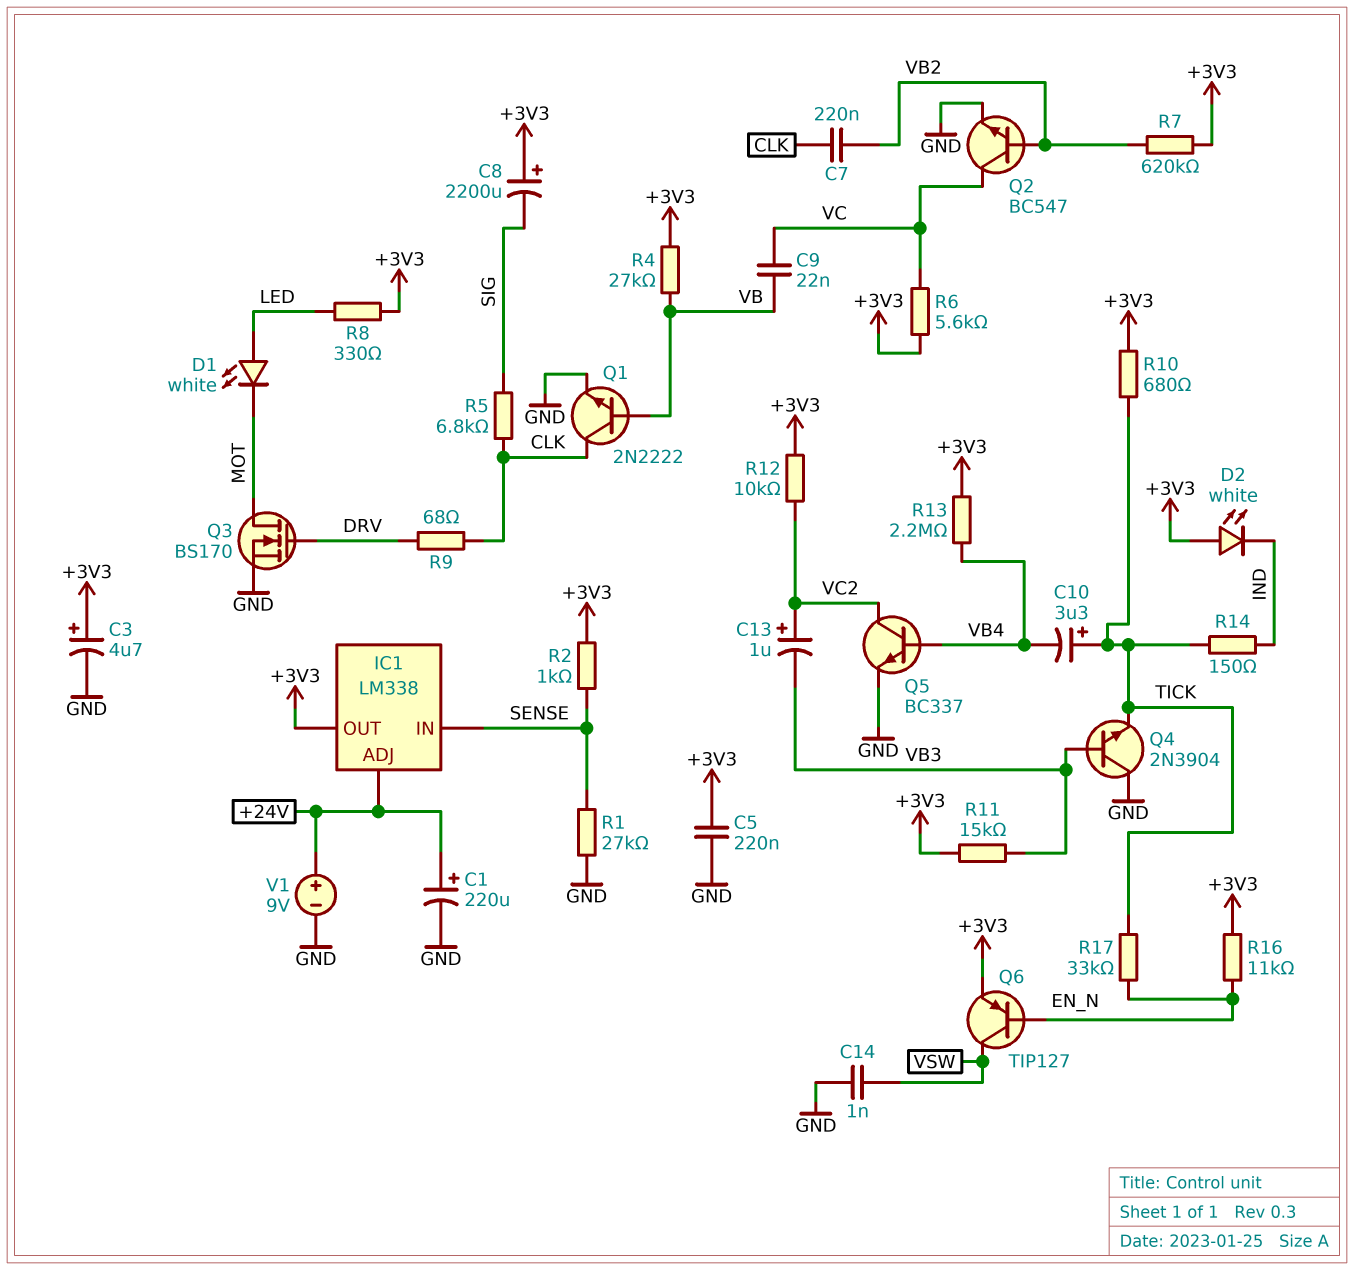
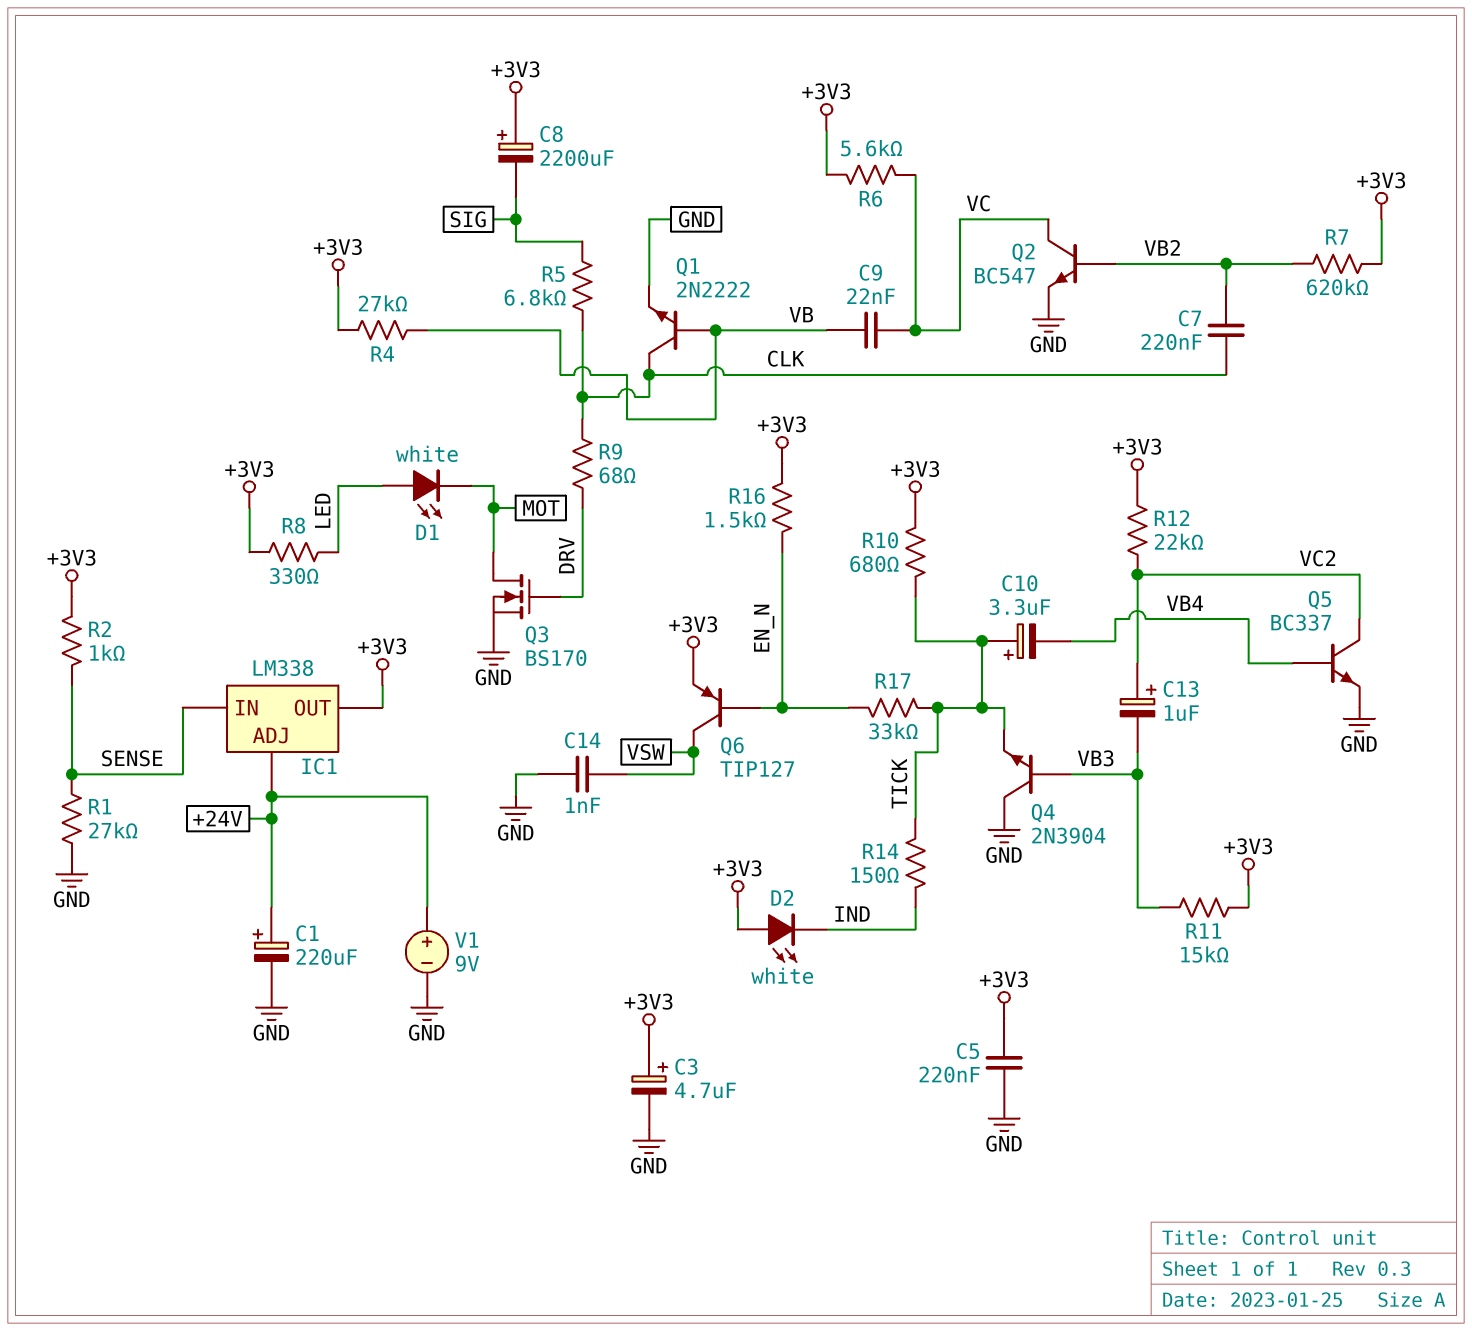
R12: 10k (+3V3, VC2) -> 22k (+3V3, VC2)
R13: 2.2M (+3V3, VB4) -> none
R16: 11k (+3V3, EN_N) -> 1.5k (+3V3, EN_N)

